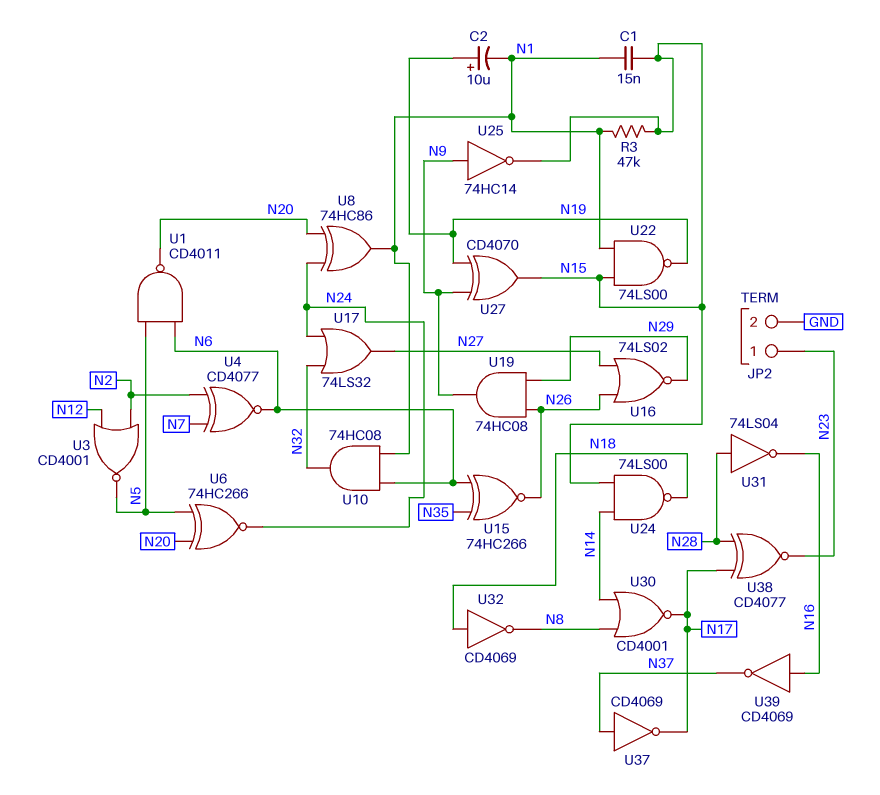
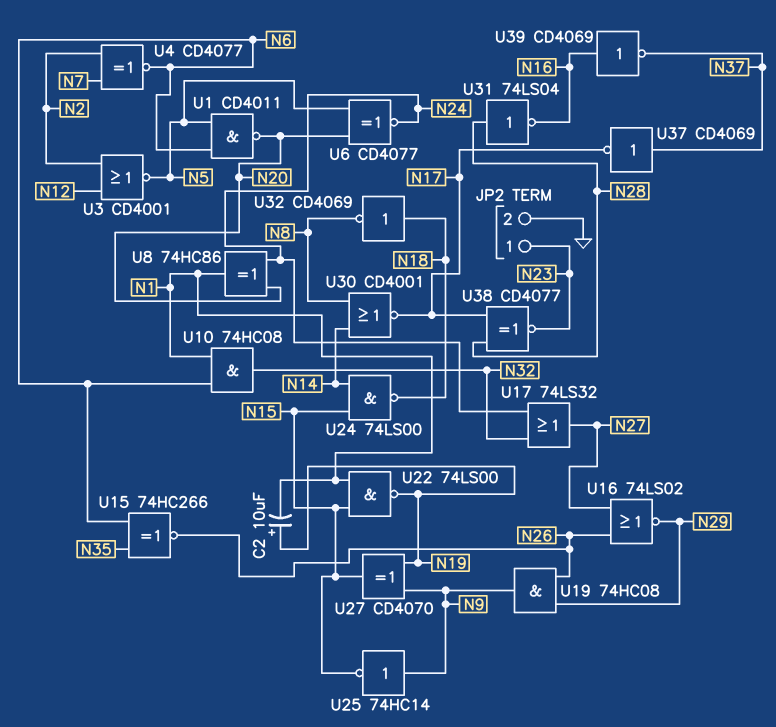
C1: 15nF (N1, N15) -> none
R3: 47k (N1, N15) -> none
U6: XNOR 74HC266 (in N5, in N20, out N24) -> XNOR CD4077 (in N5, in N20, out N24)

